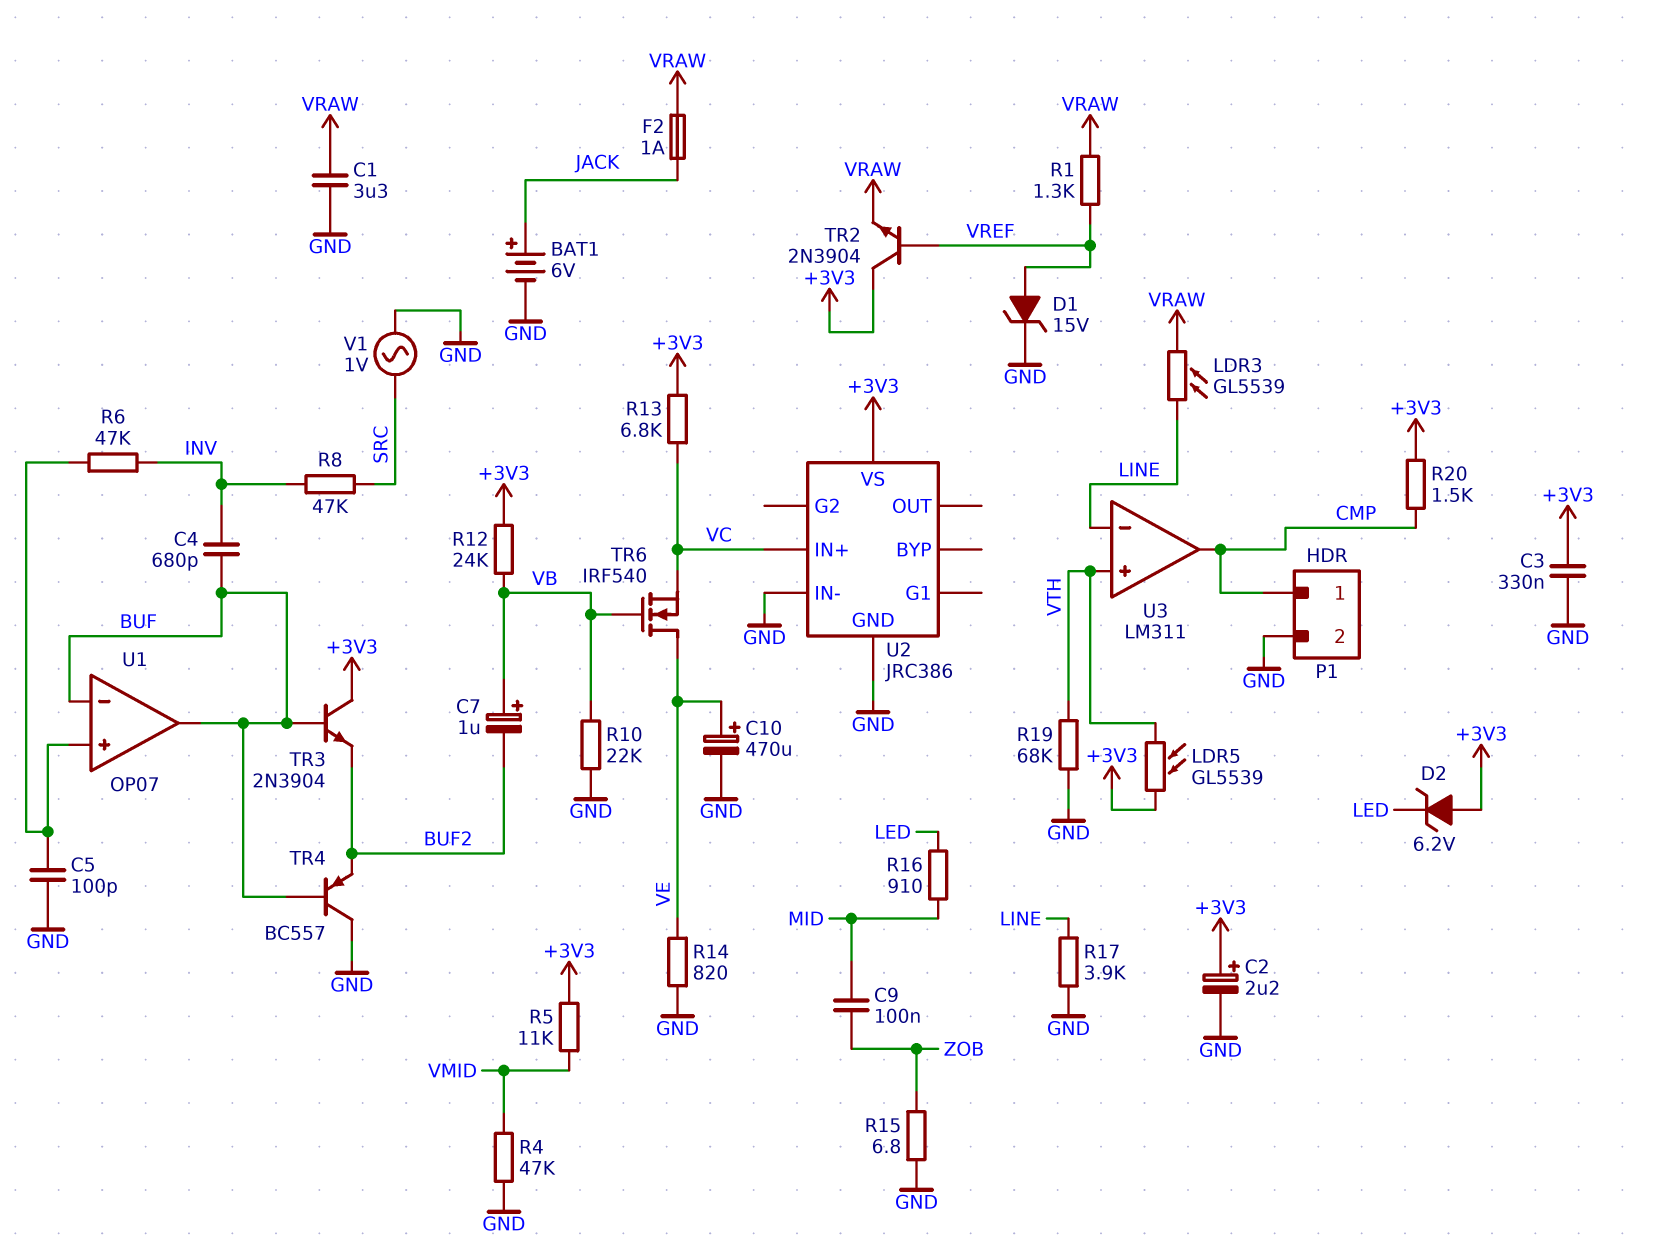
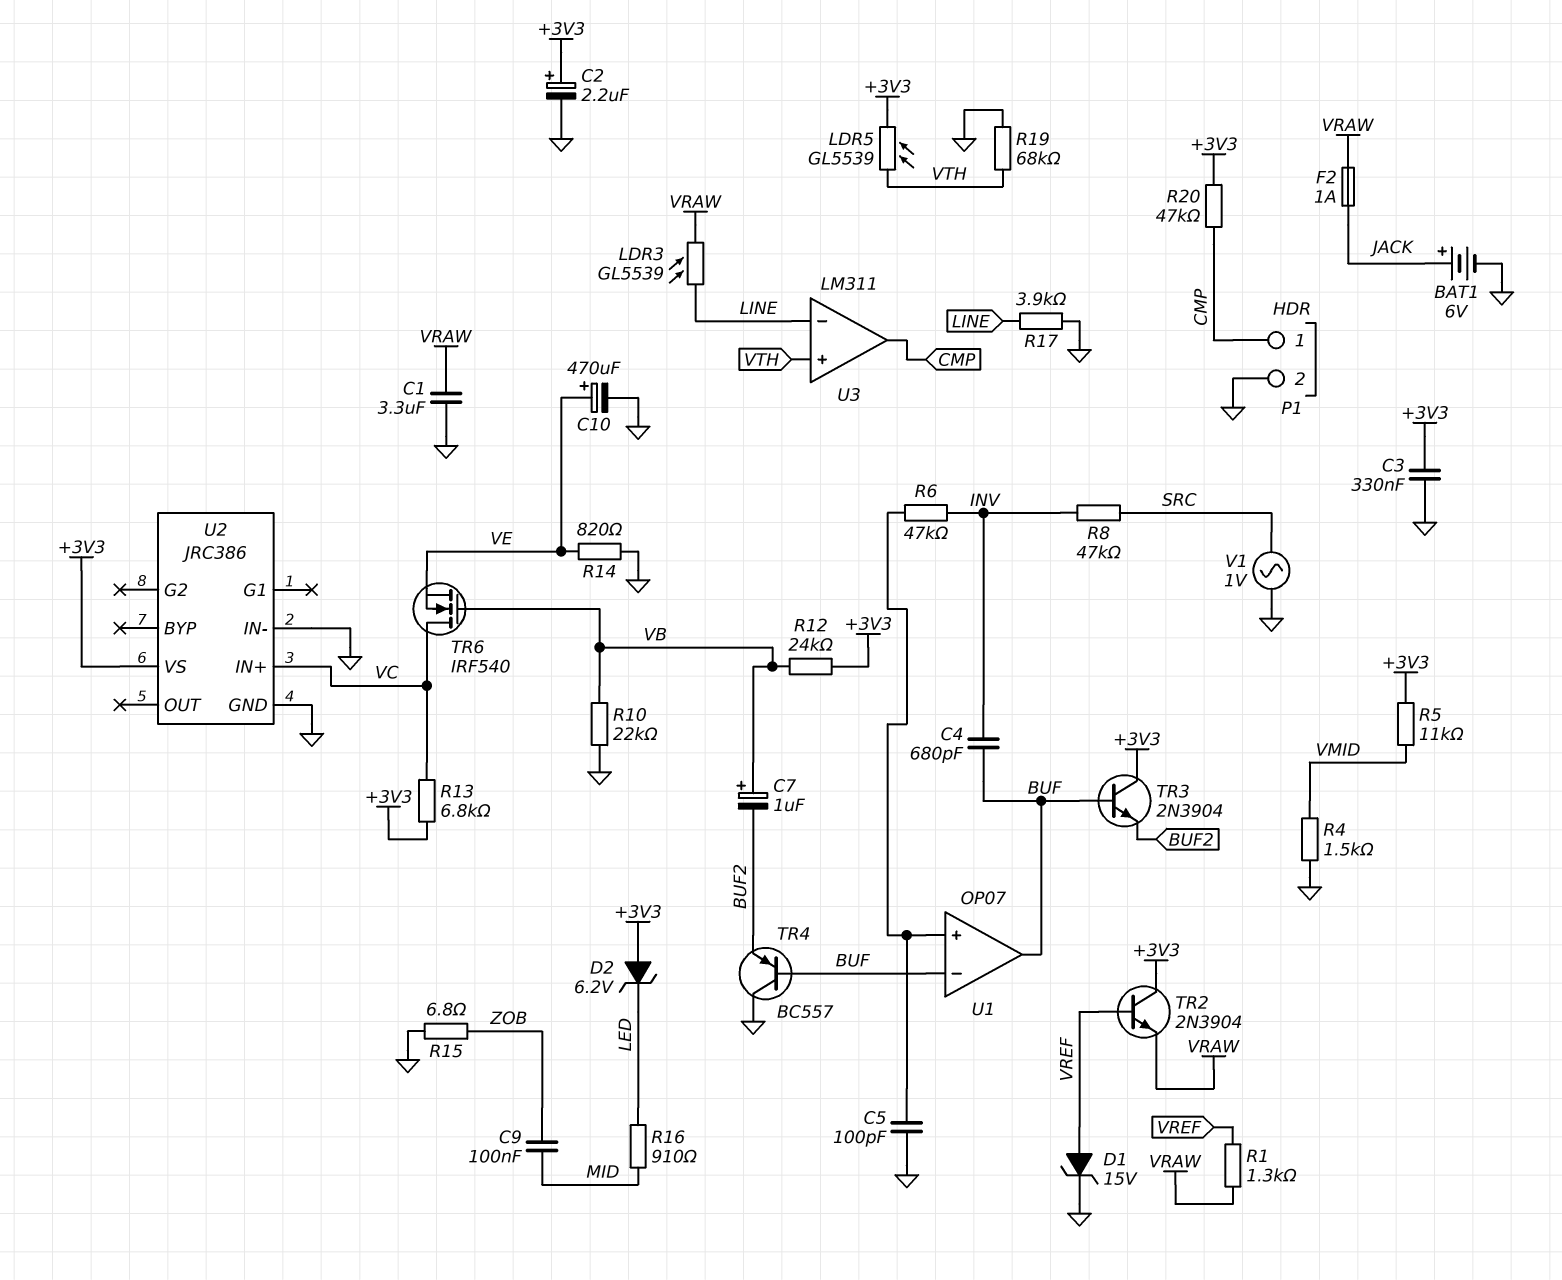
R4: 47k (GND, VMID) -> 1.5k (GND, VMID)
R20: 1.5k (+3V3, CMP) -> 47k (+3V3, CMP)
TR6: NMOS IRF540 (G VB, D VE, S VC) -> NMOS IRF540 (G VB, D VC, S VE)

